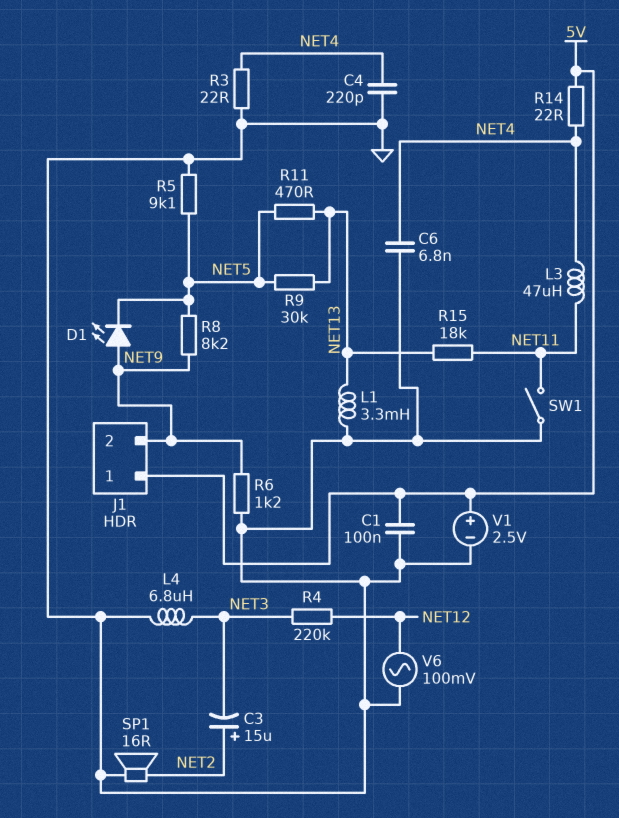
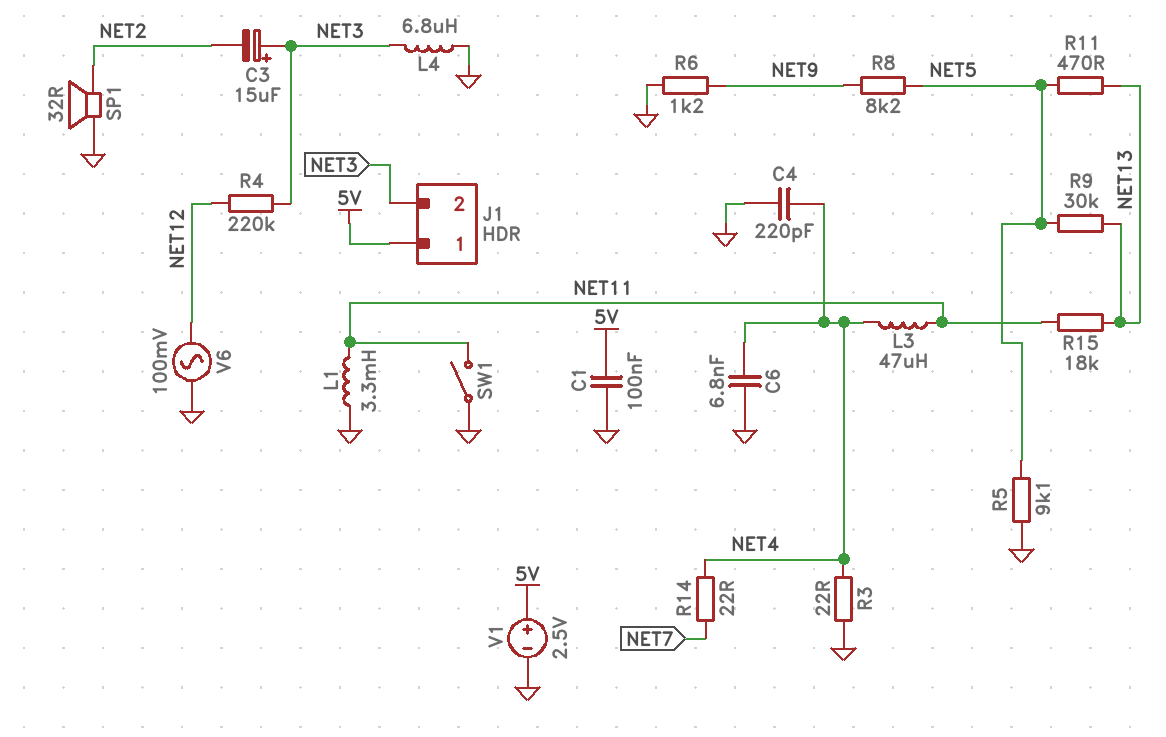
C3: 15uF (plus NET2, minus NET3) -> 15uF (plus NET3, minus NET2)
D1: LED (A NET9, K NET5) -> none
J1 pin 2: NET9 -> NET3
L1: 3.3mH (GND, NET13) -> 3.3mH (GND, NET11)
R14: 22 (5V, NET4) -> 22 (NET4, NET7)
SP1: speaker 16R (GND, NET2) -> speaker 32R (GND, NET2)

